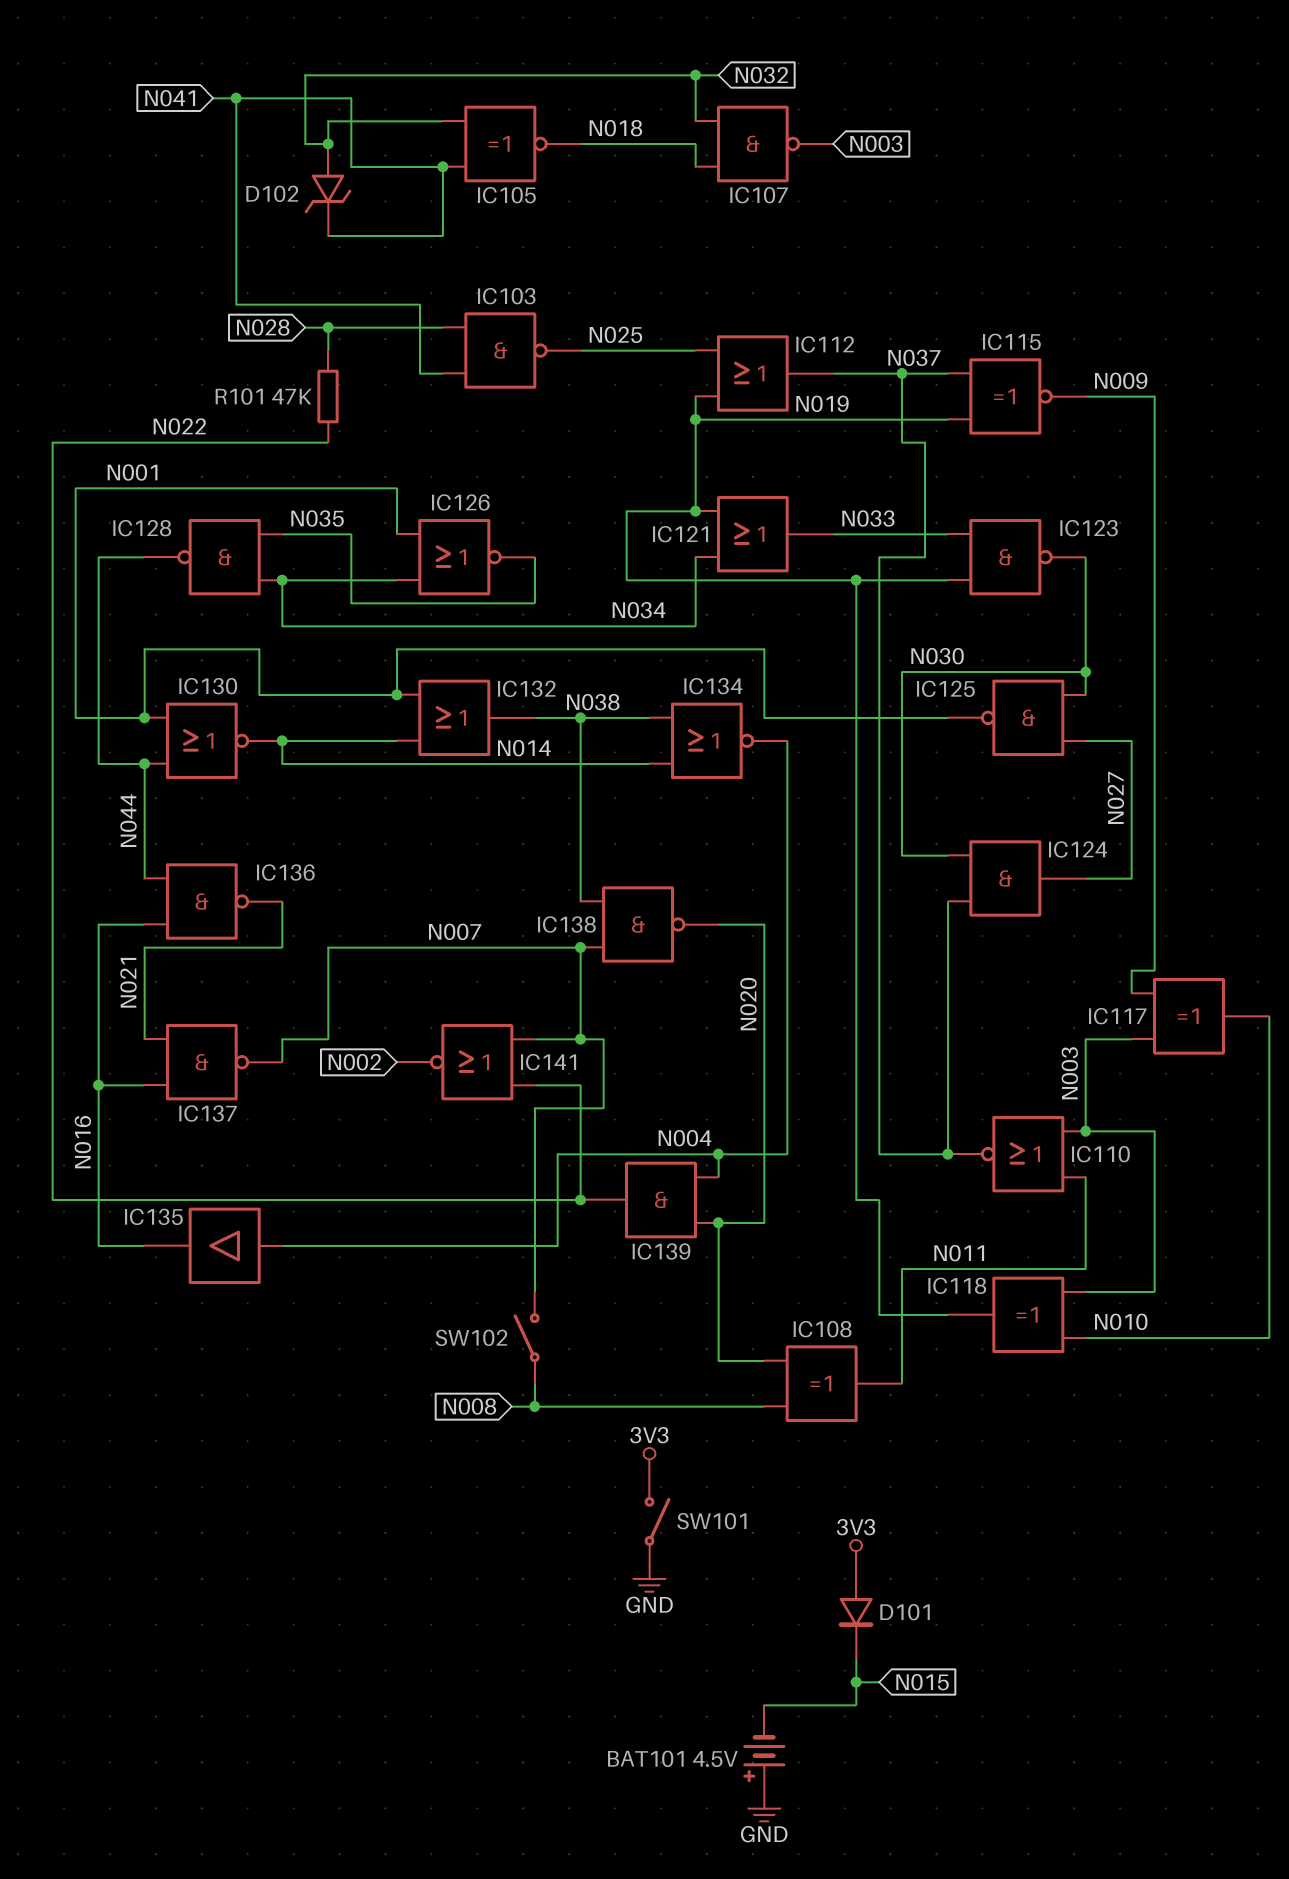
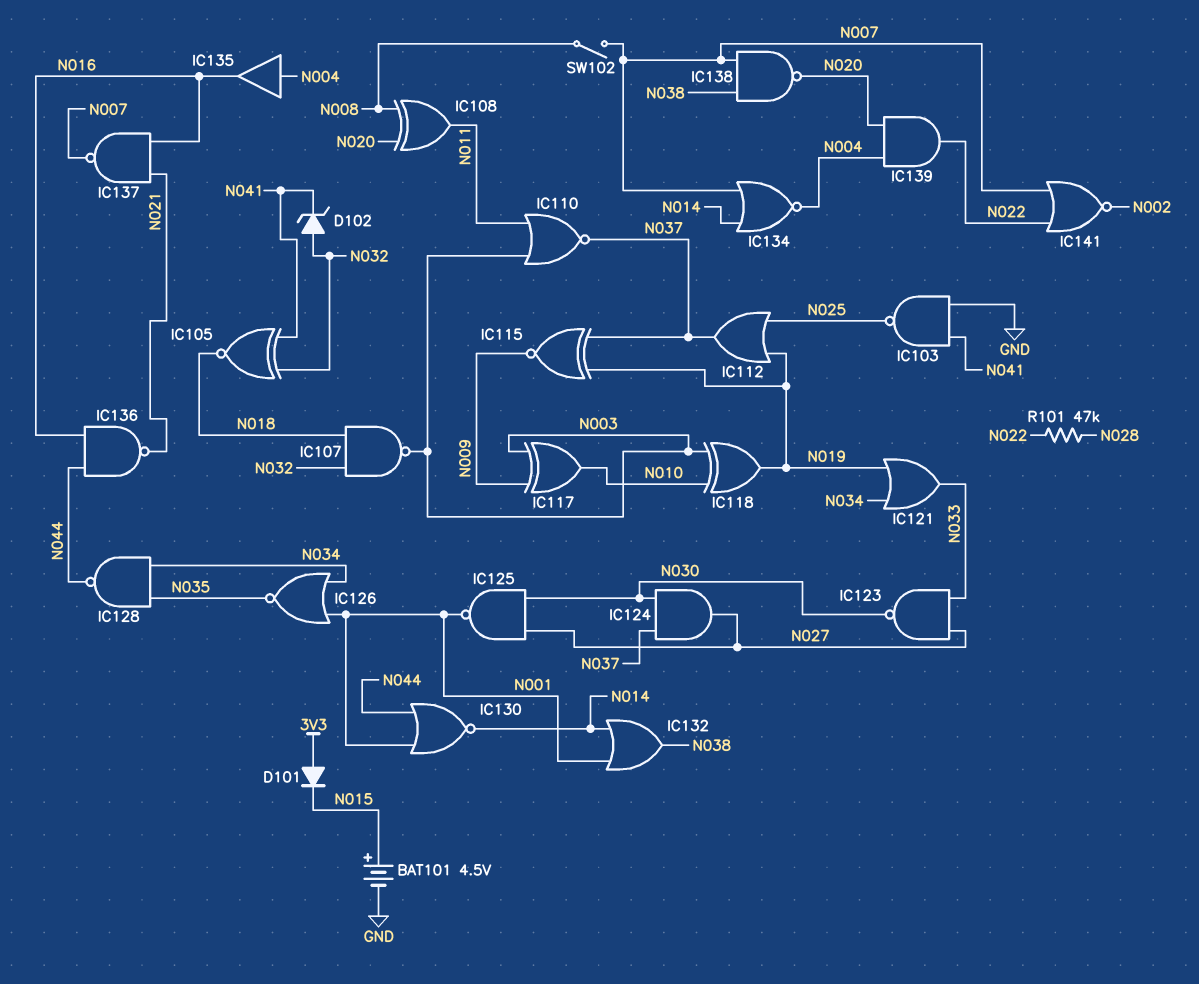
BAT101: 4.5V (plus GND, minus N015) -> 4.5V (plus N015, minus GND)
IC103: NAND (in N028, in N041, out N025) -> NAND (in GND, in N041, out N025)
IC123: NAND (in N019, in N033, out N030) -> NAND (in N027, in N033, out N030)
IC134: NOR (in N014, in N038, out N004) -> NOR (in N007, in N014, out N004)
SW101: switch (3V3, GND) -> none

